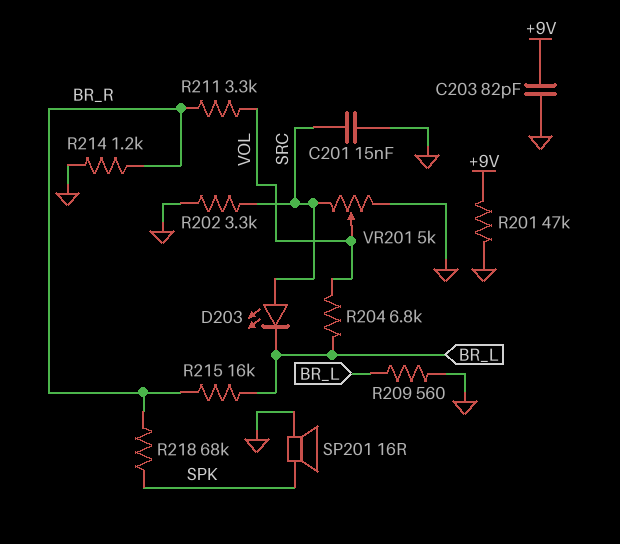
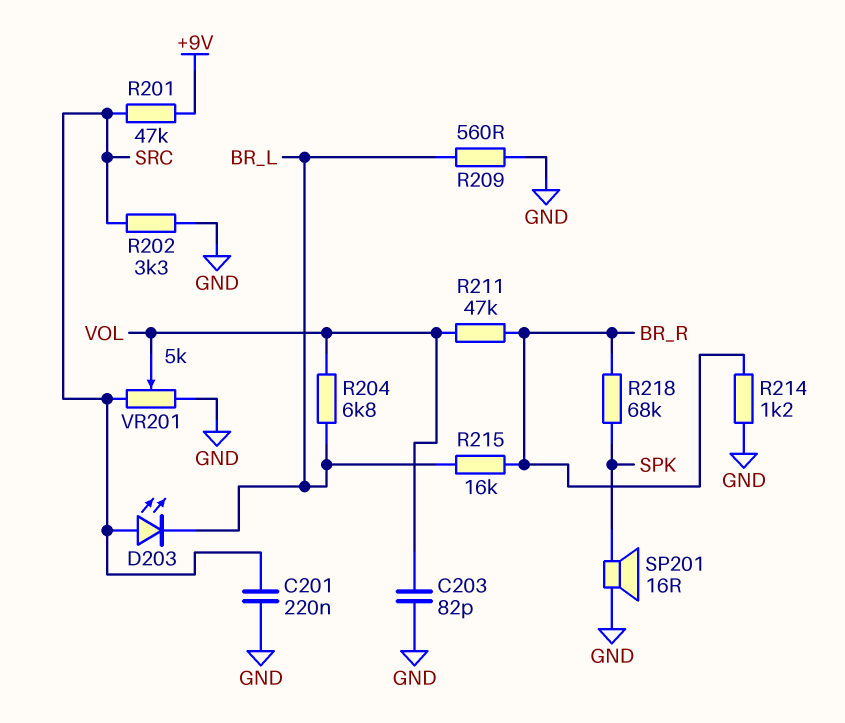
C201: 15nF (GND, SRC) -> 220nF (GND, SRC)
C203: 82pF (+9V, GND) -> 82pF (GND, VOL)
R201: 47k (+9V, GND) -> 47k (+9V, SRC)
R211: 3.3k (BR_R, VOL) -> 47k (BR_R, VOL)

